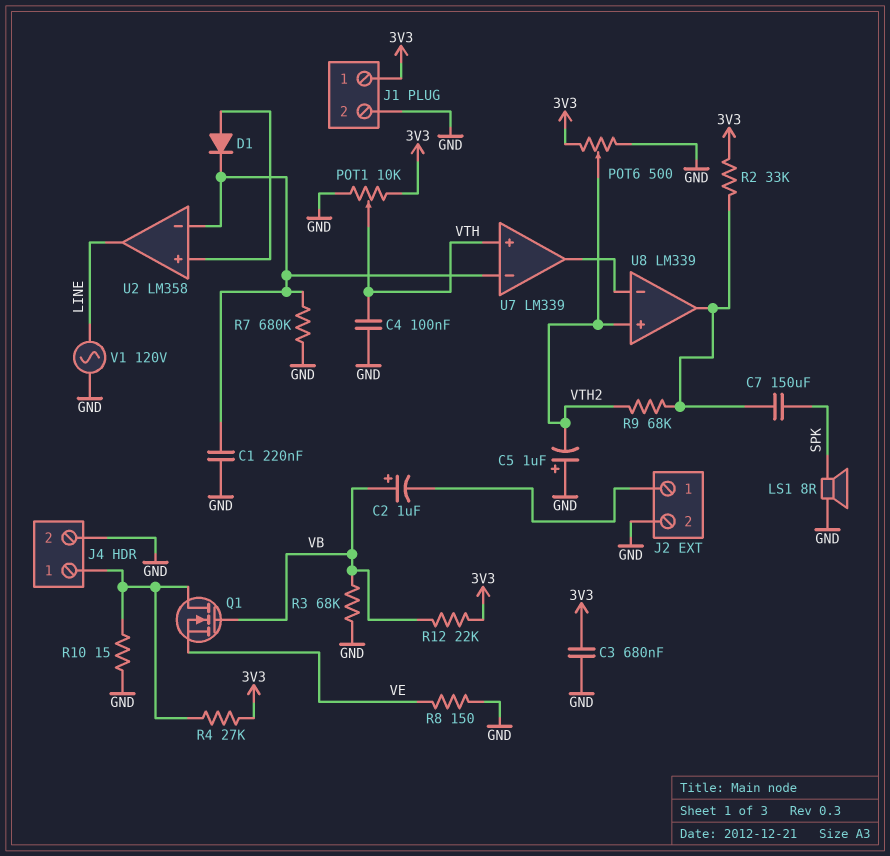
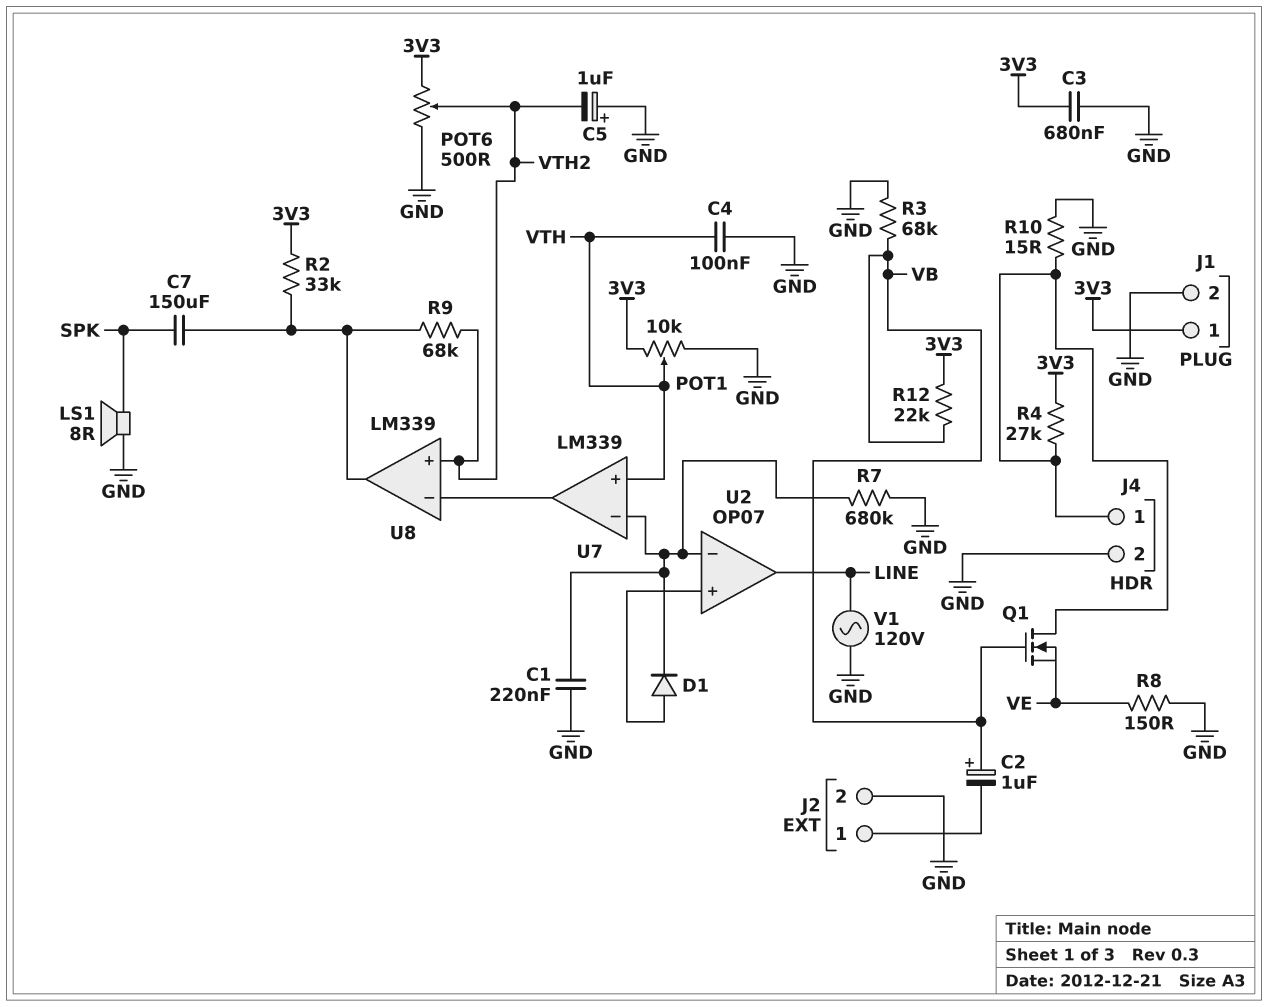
U2: LM358 -> OP07

